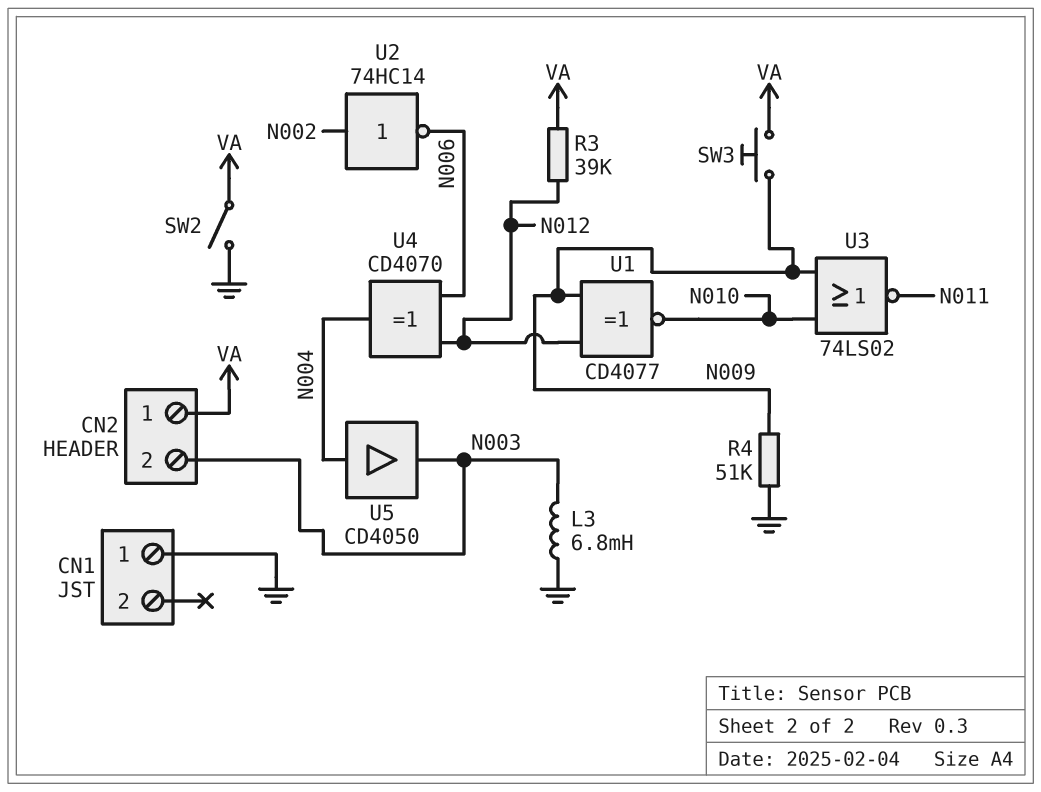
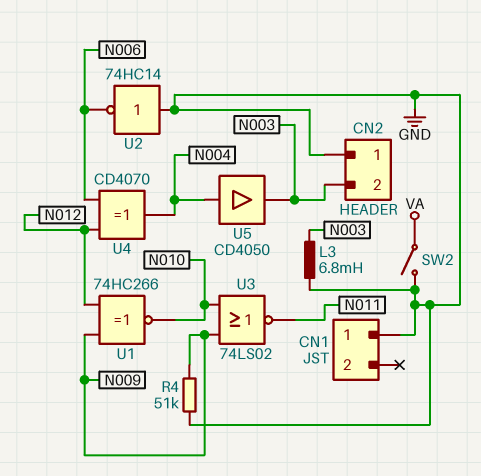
CN2 pin 1: VA -> GND
R3: 39k (N012, VA) -> none
SW3: button (N009, VA) -> none
U1: XNOR CD4077 (in N009, in N012, out N010) -> XNOR 74HC266 (in N009, in N012, out N010)
U2: NOT 74HC14 (in N002, out N006) -> NOT 74HC14 (in GND, out N006)

